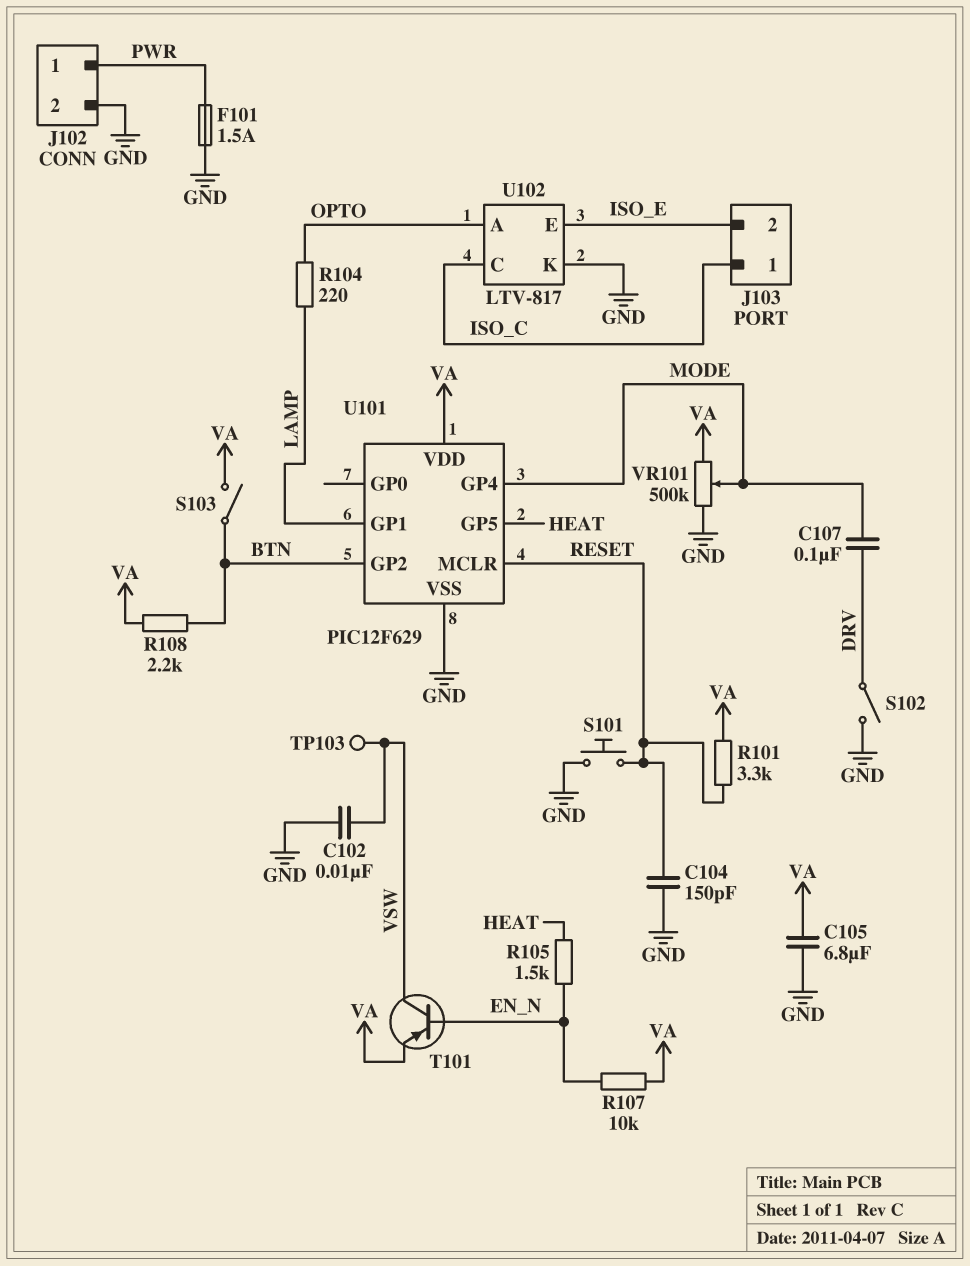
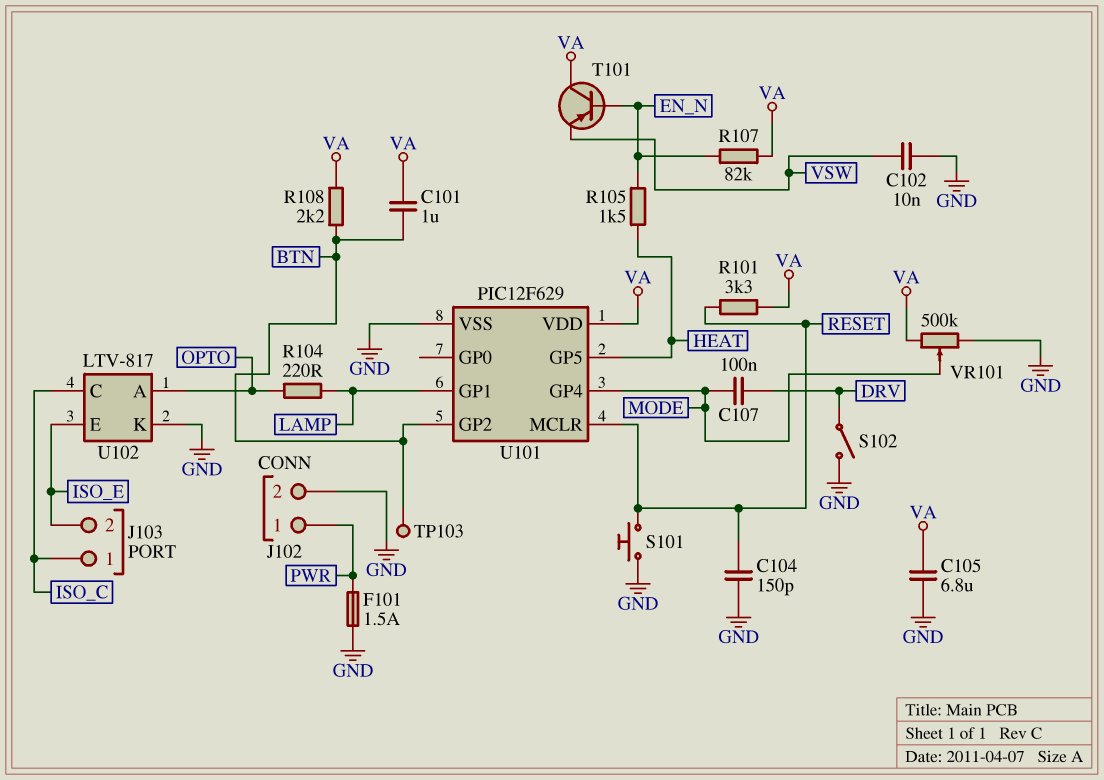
C101: none -> 1uF (BTN, VA)
R107: 10k (EN_N, VA) -> 82k (EN_N, VA)
S103: switch (BTN, VA) -> none
T101: PNP (B EN_N, C VSW, E VA) -> PNP (B EN_N, C VA, E VSW)
TP103: test point (VSW) -> test point (BTN)

